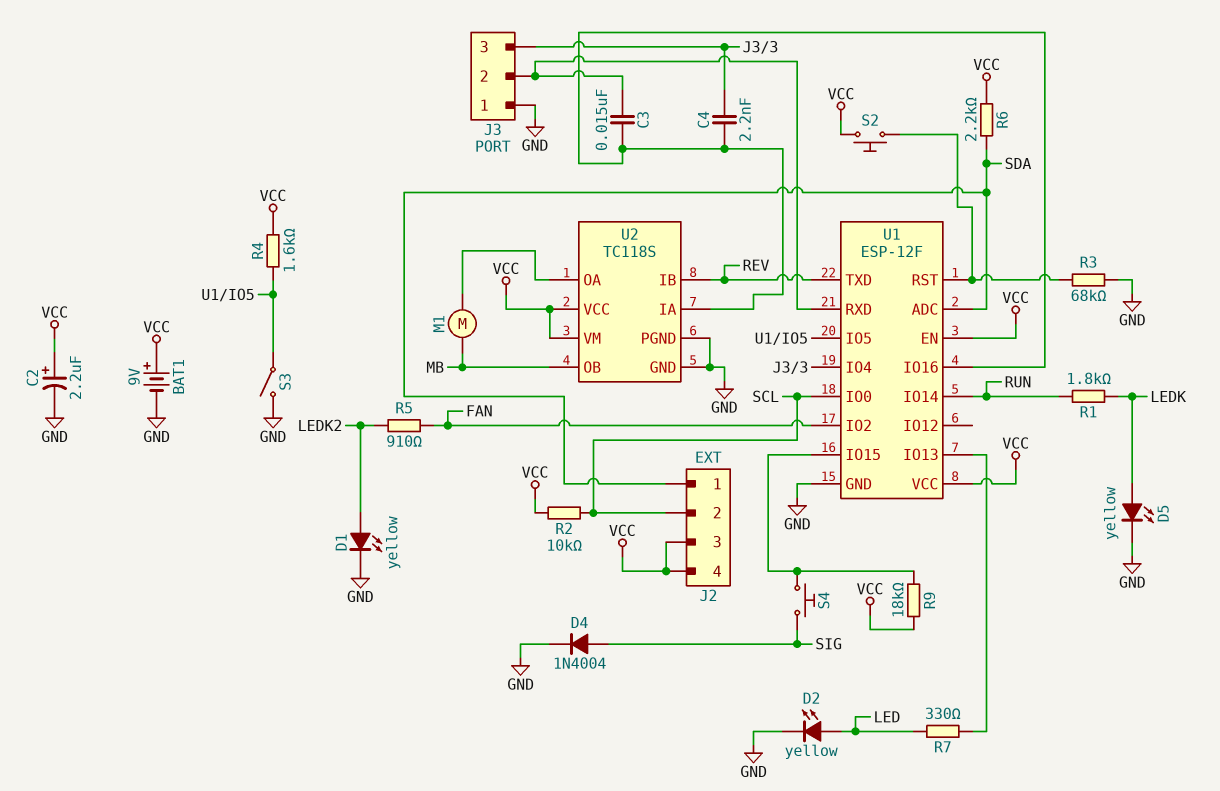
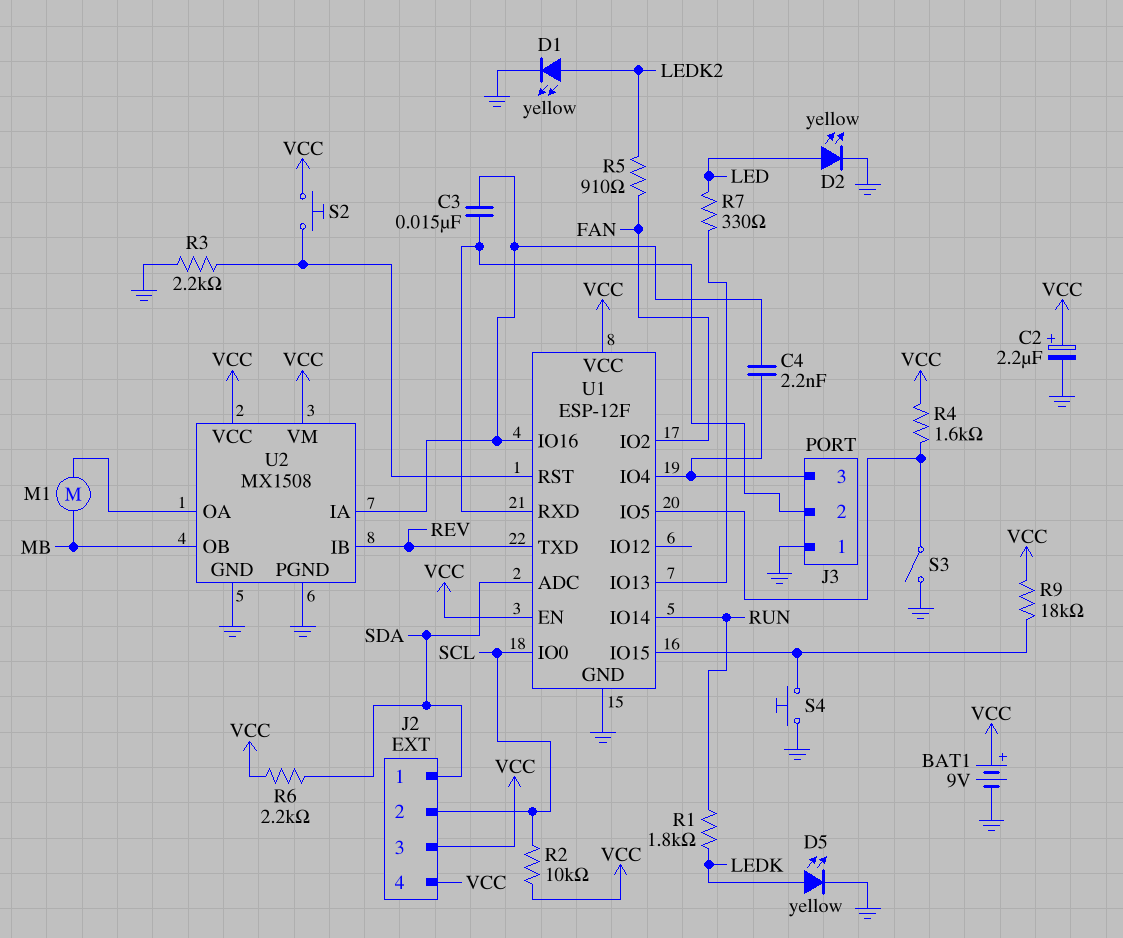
D4: diode 1N4004 (A SIG, K GND) -> none
R3: 68k (GND, U1/RST) -> 2.2k (GND, U1/RST)
S4: button (SIG, U1/IO15) -> button (GND, U1/IO15)
U2: TC118S -> MX1508

